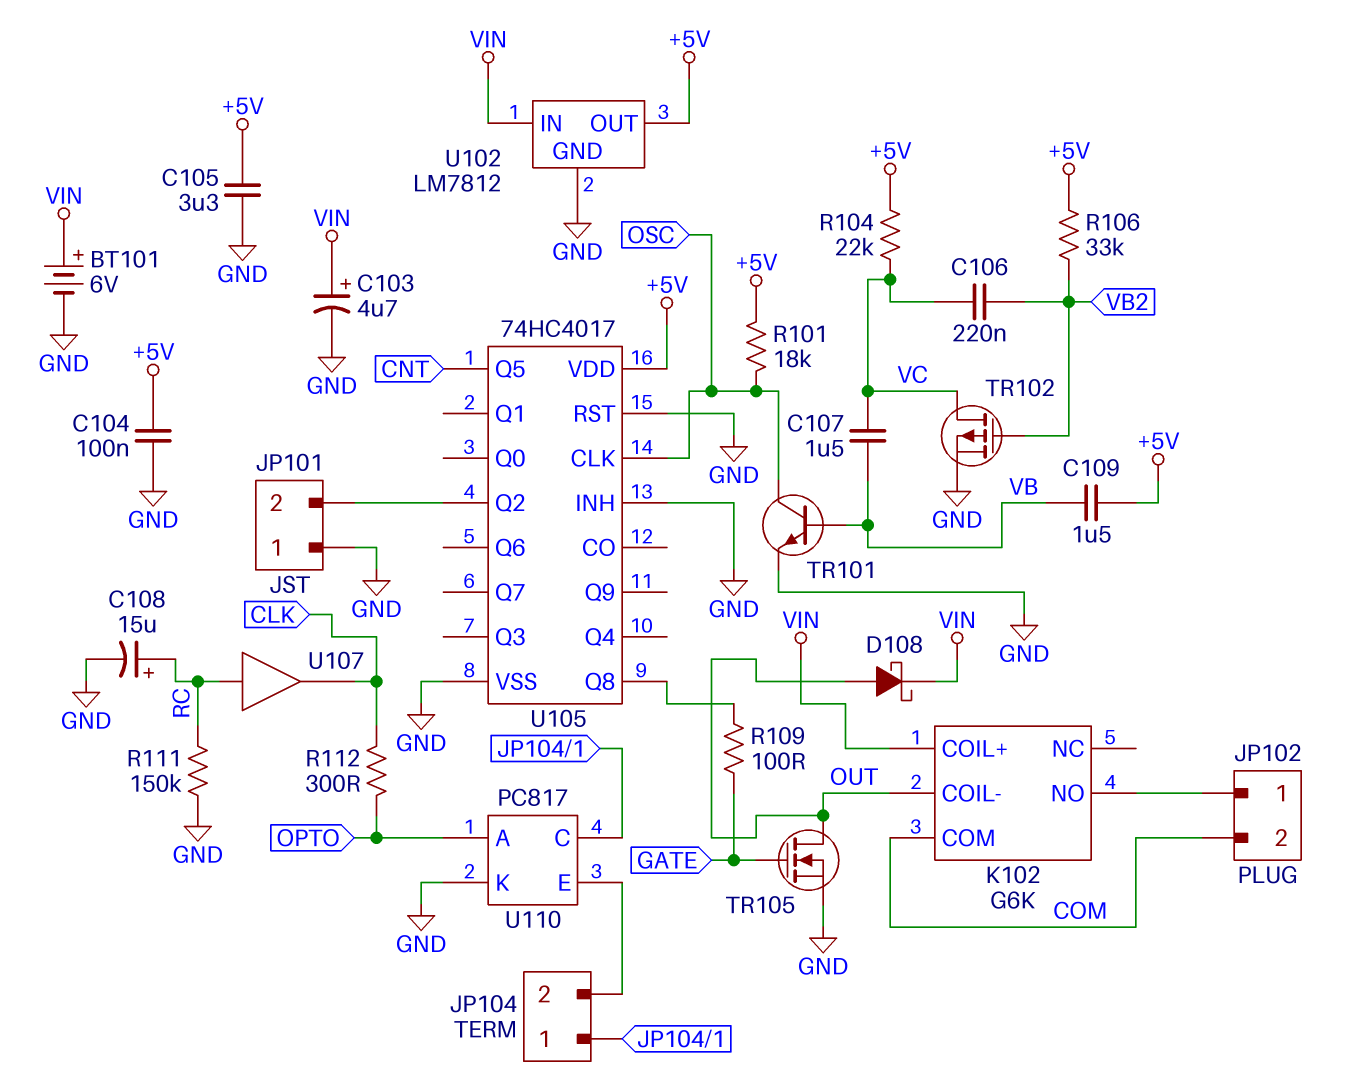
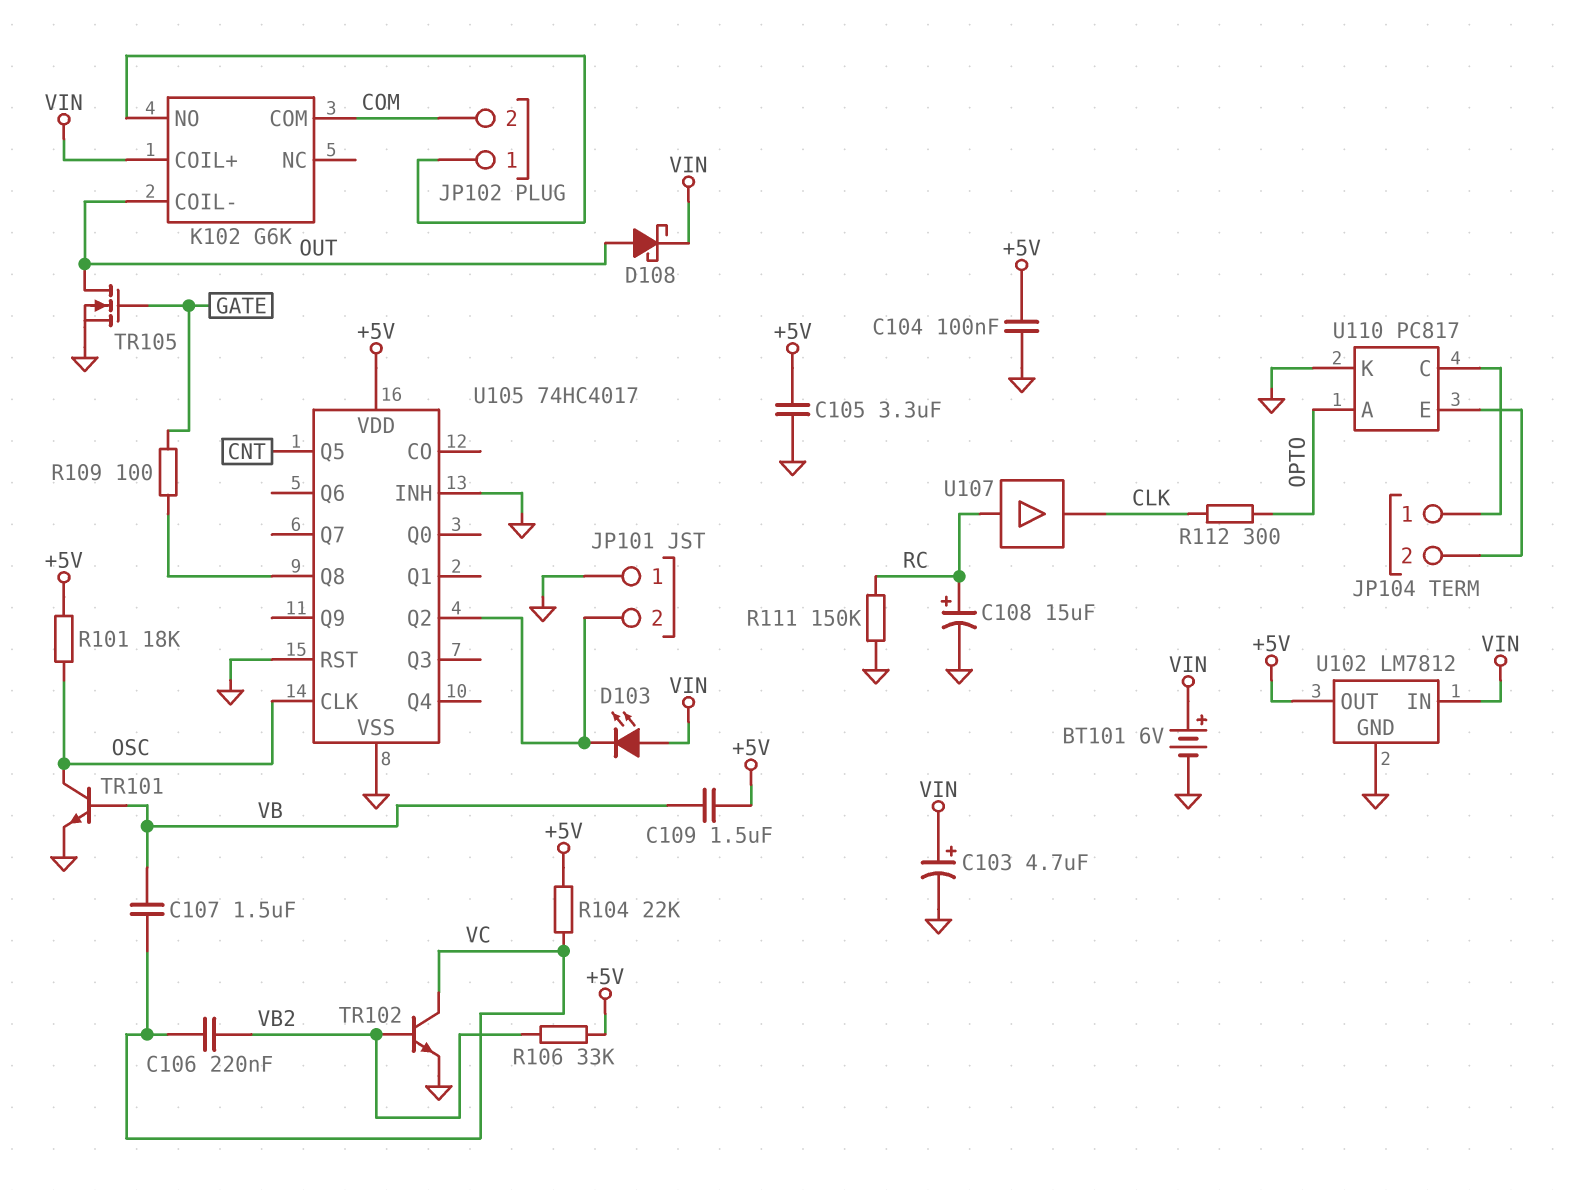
D103: none -> LED (A VIN, K JP101/2)
TR102: PMOS (G VB2, D VC, S GND) -> NPN (B VB2, C VC, E GND)

